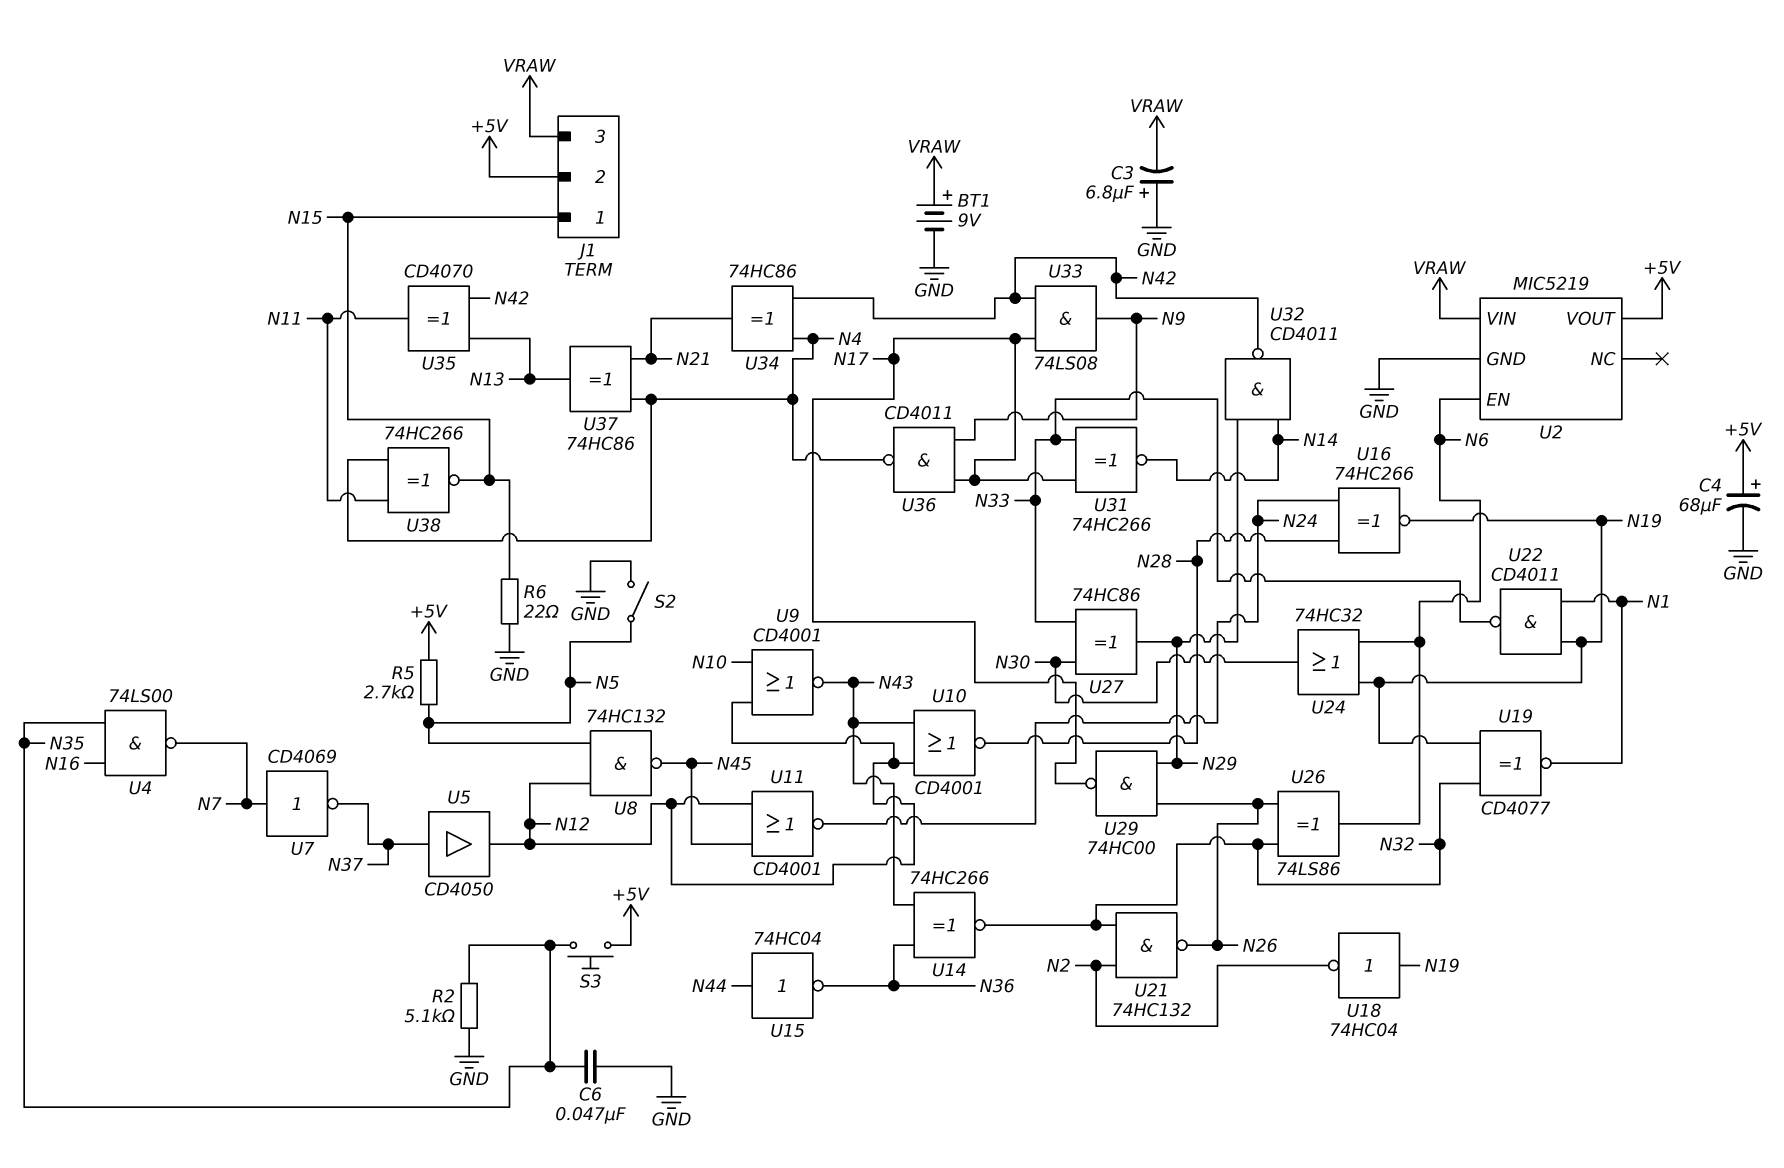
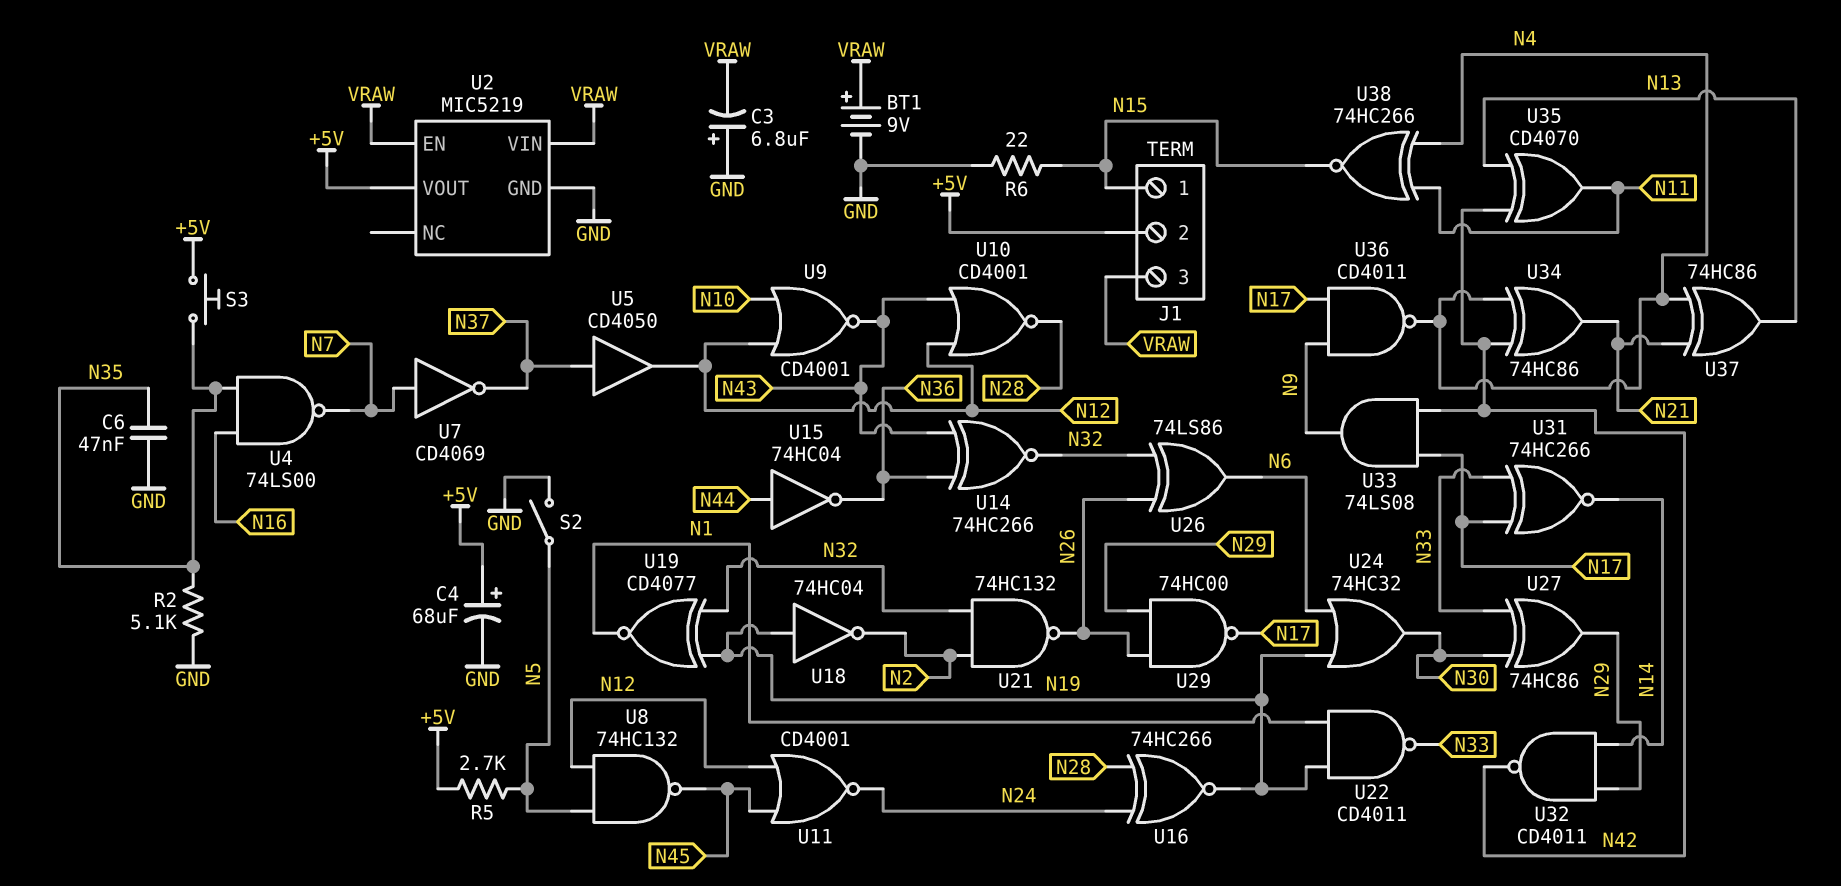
U2 pin EN: N6 -> VRAW

